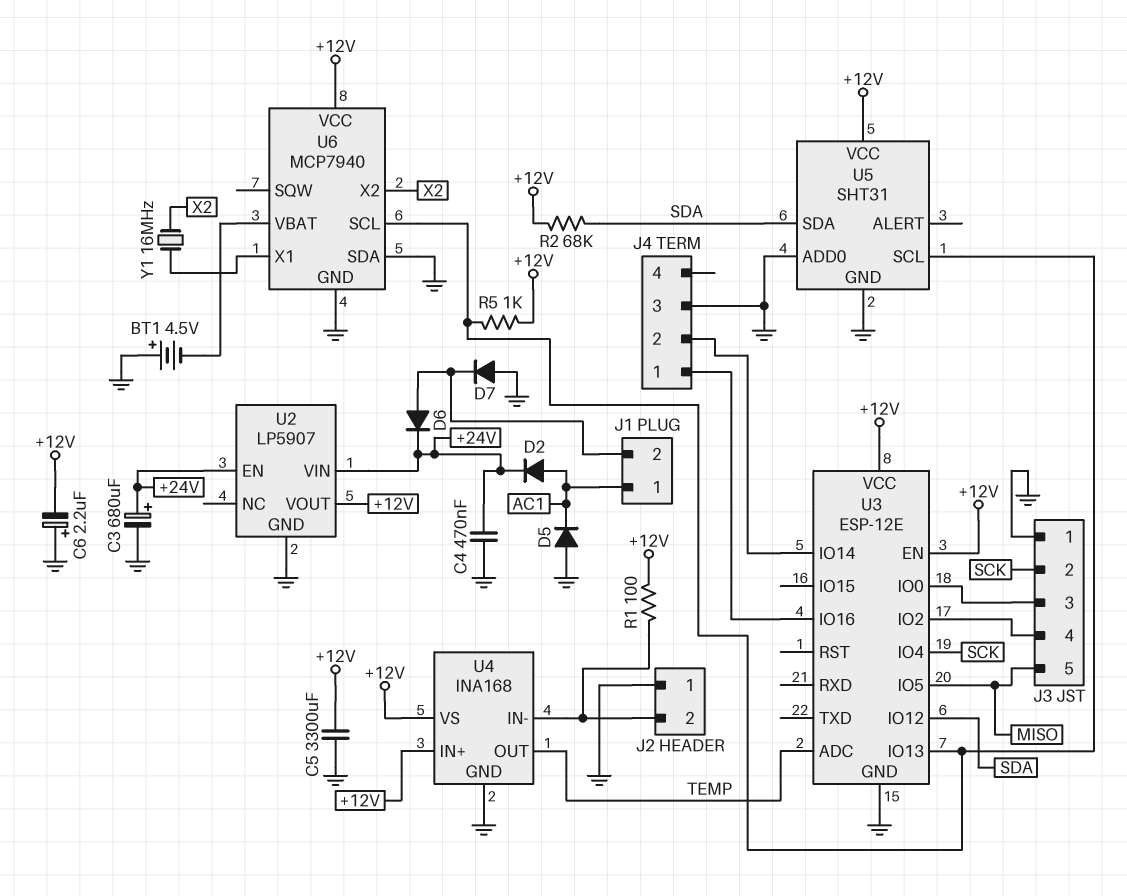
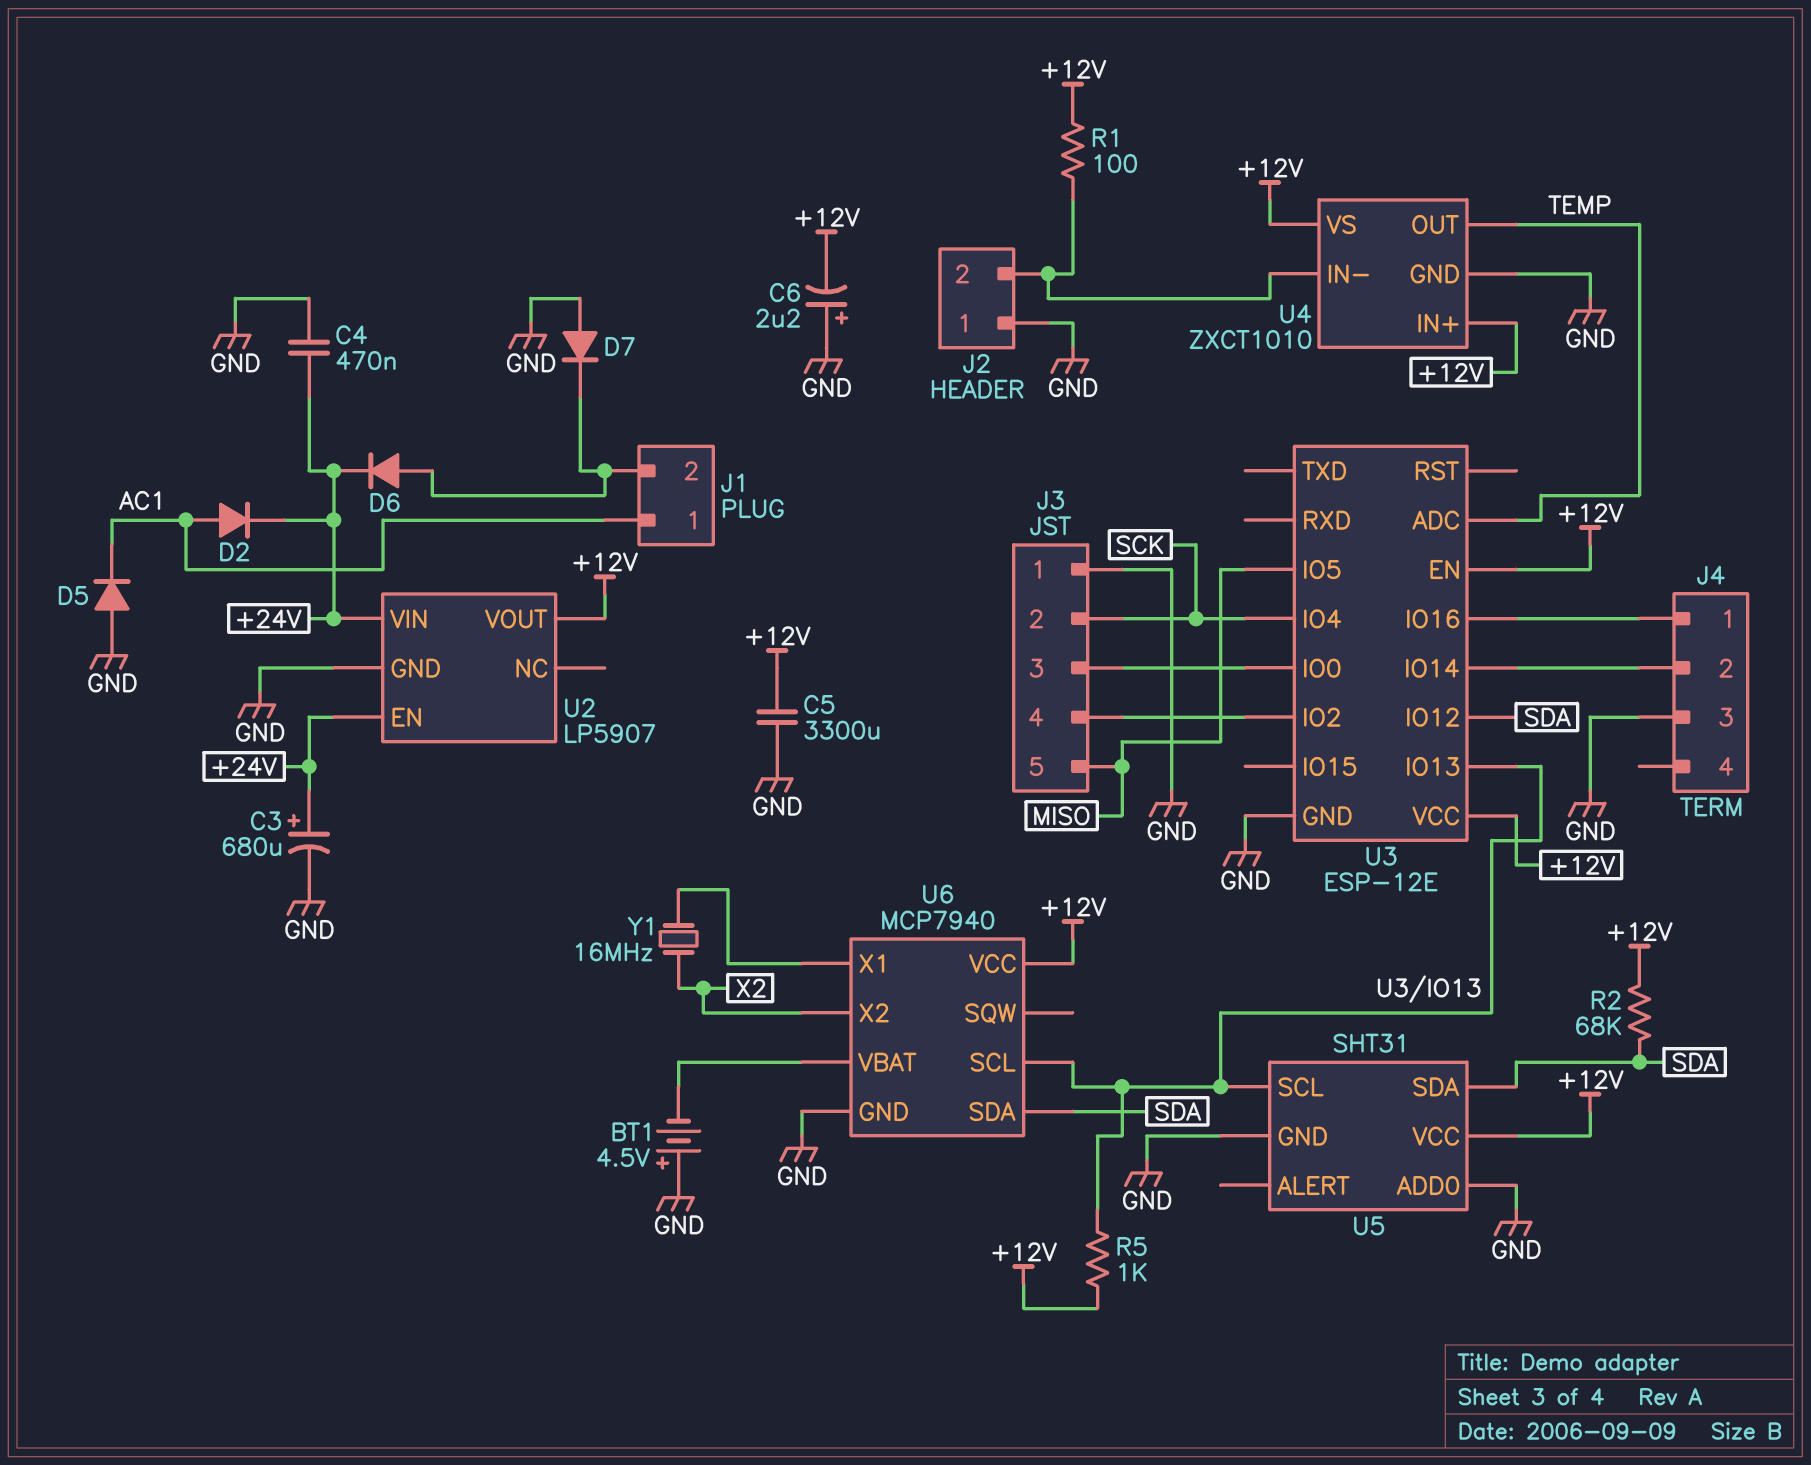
U4: INA168 -> ZXCT1010
U6 pin SDA: GND -> SDA

